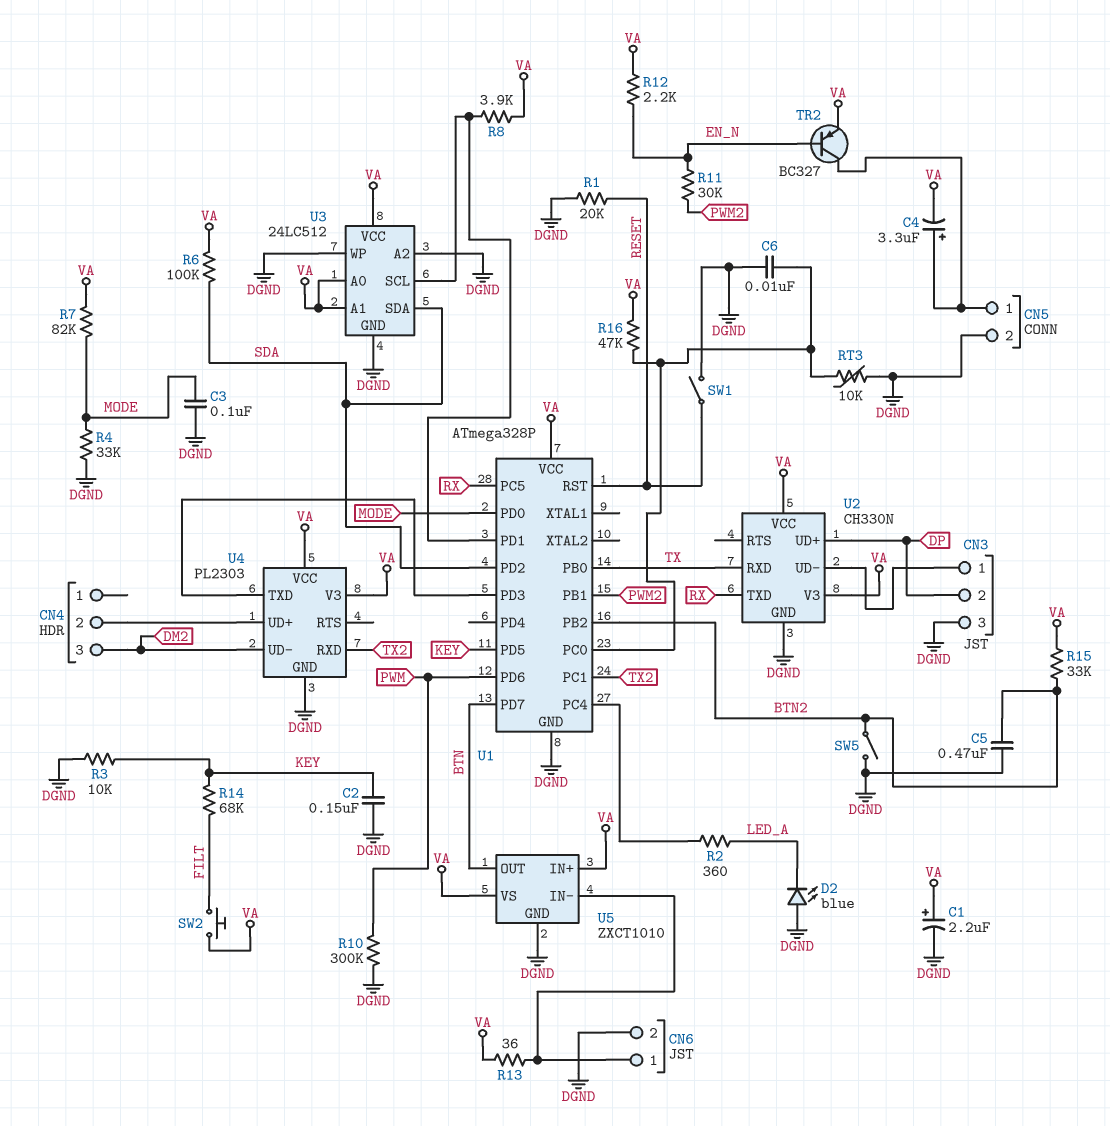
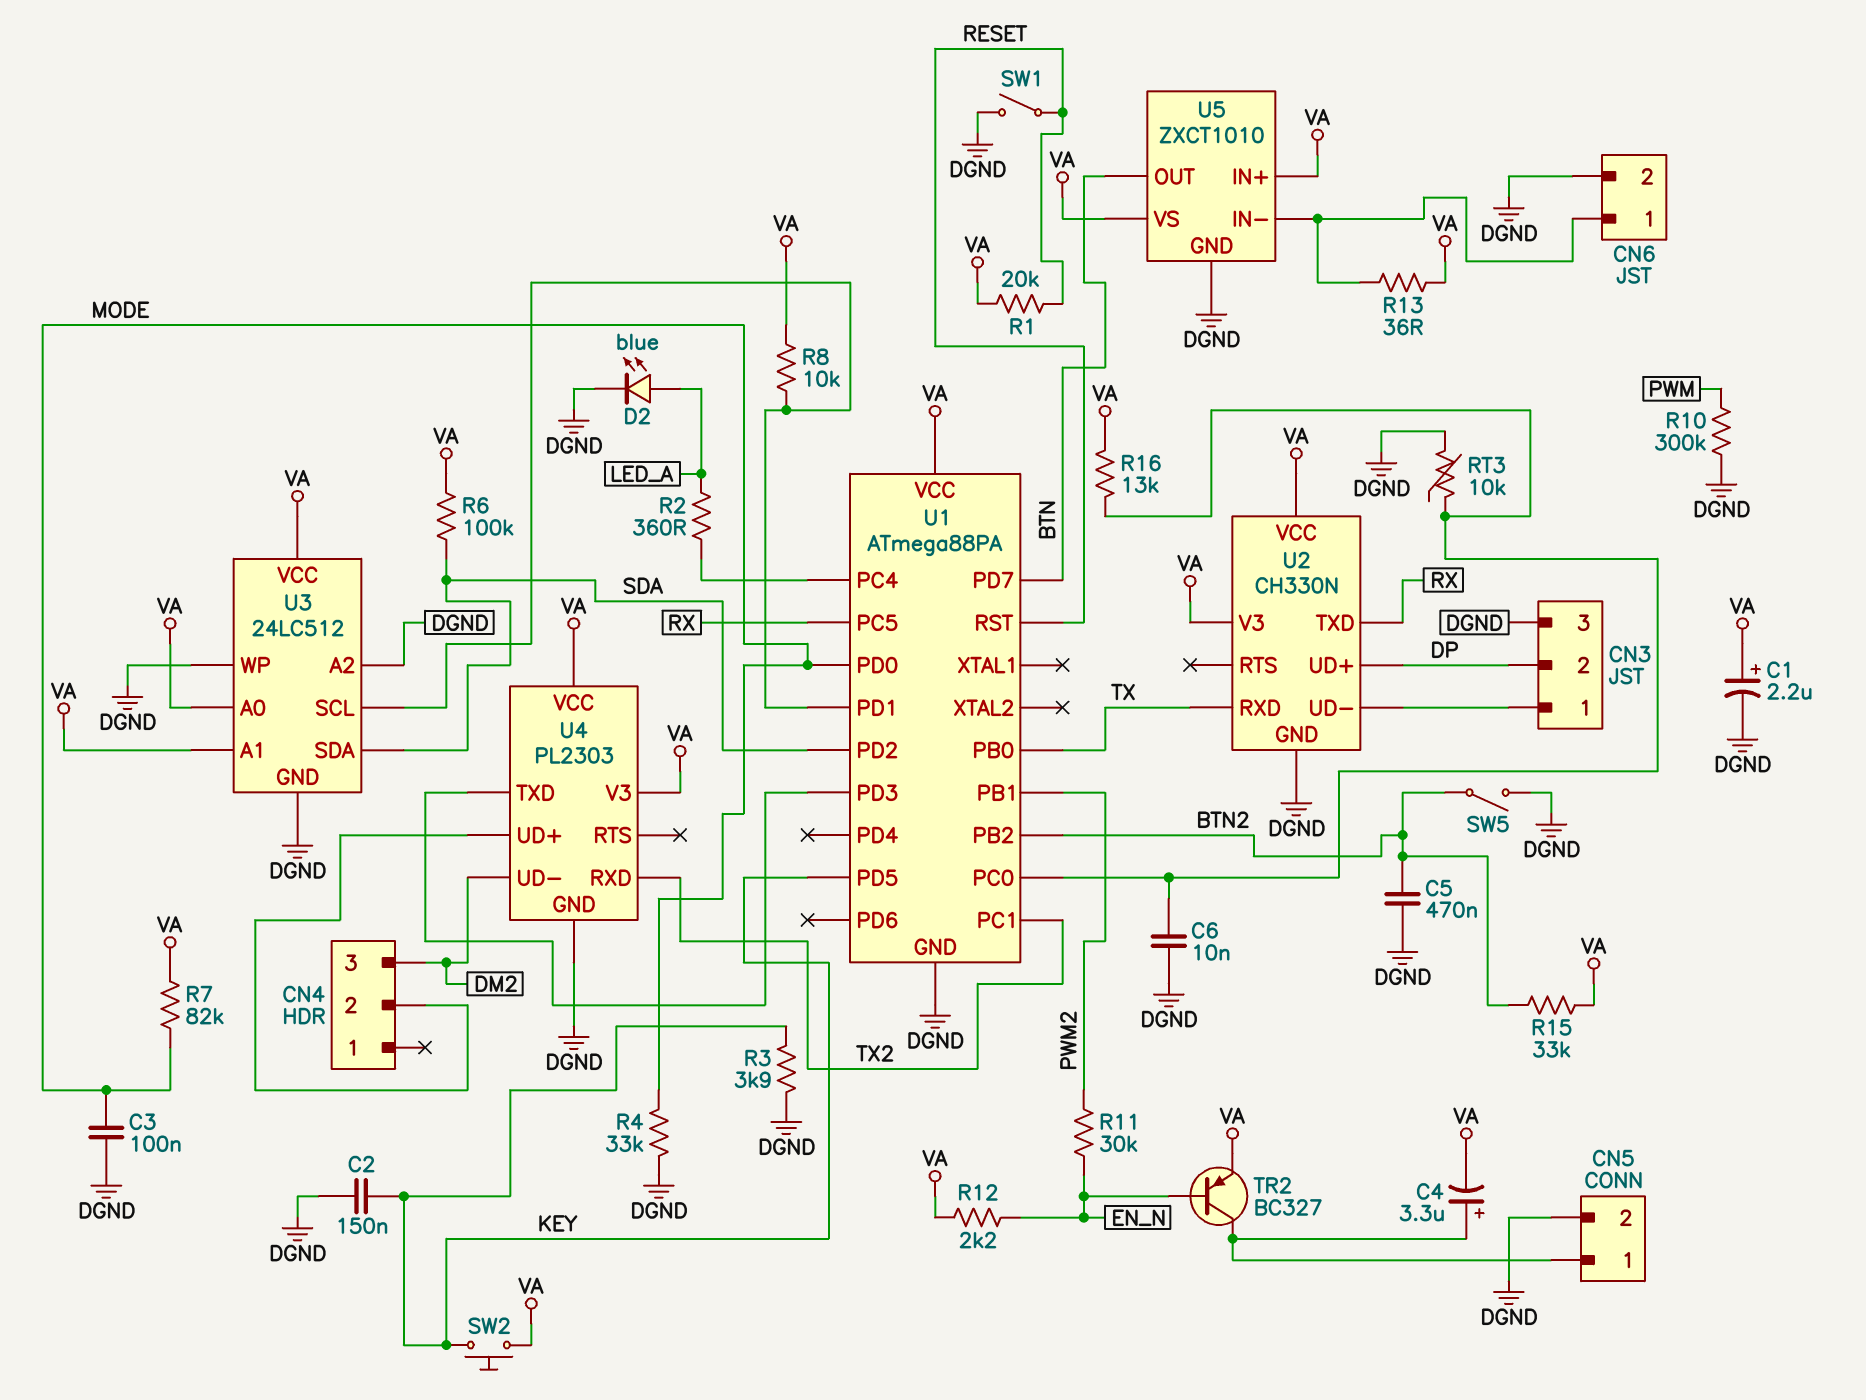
D2: LED blue (A DGND, K LED_A) -> LED blue (A LED_A, K DGND)
R1: 20k (DGND, RESET) -> 20k (RESET, VA)
R3: 10k (DGND, KEY) -> 3.9k (DGND, KEY)
R8: 3.9k (U1/PD1, VA) -> 10k (U1/PD1, VA)
R14: 68k (FILT, KEY) -> none
R16: 47k (U1/PC0, VA) -> 13k (U1/PC0, VA)
SW2: button (FILT, VA) -> button (KEY, VA)
U1: ATmega328P -> ATmega88PA
U1 pin PD6: PWM -> none

